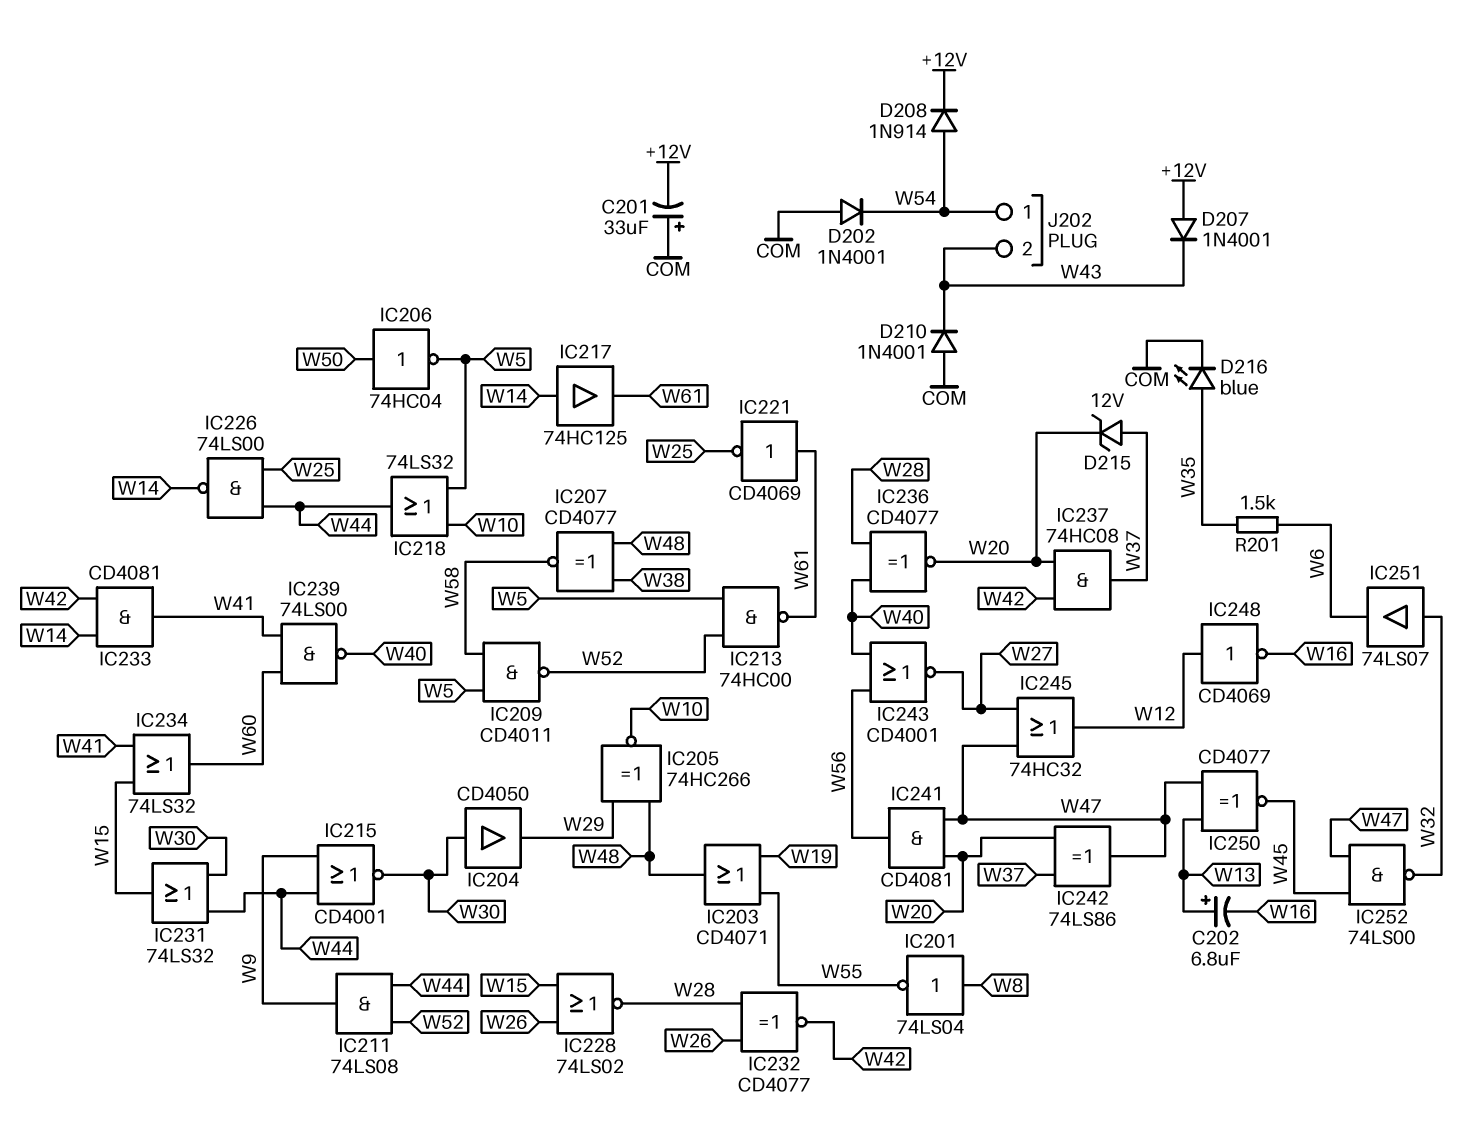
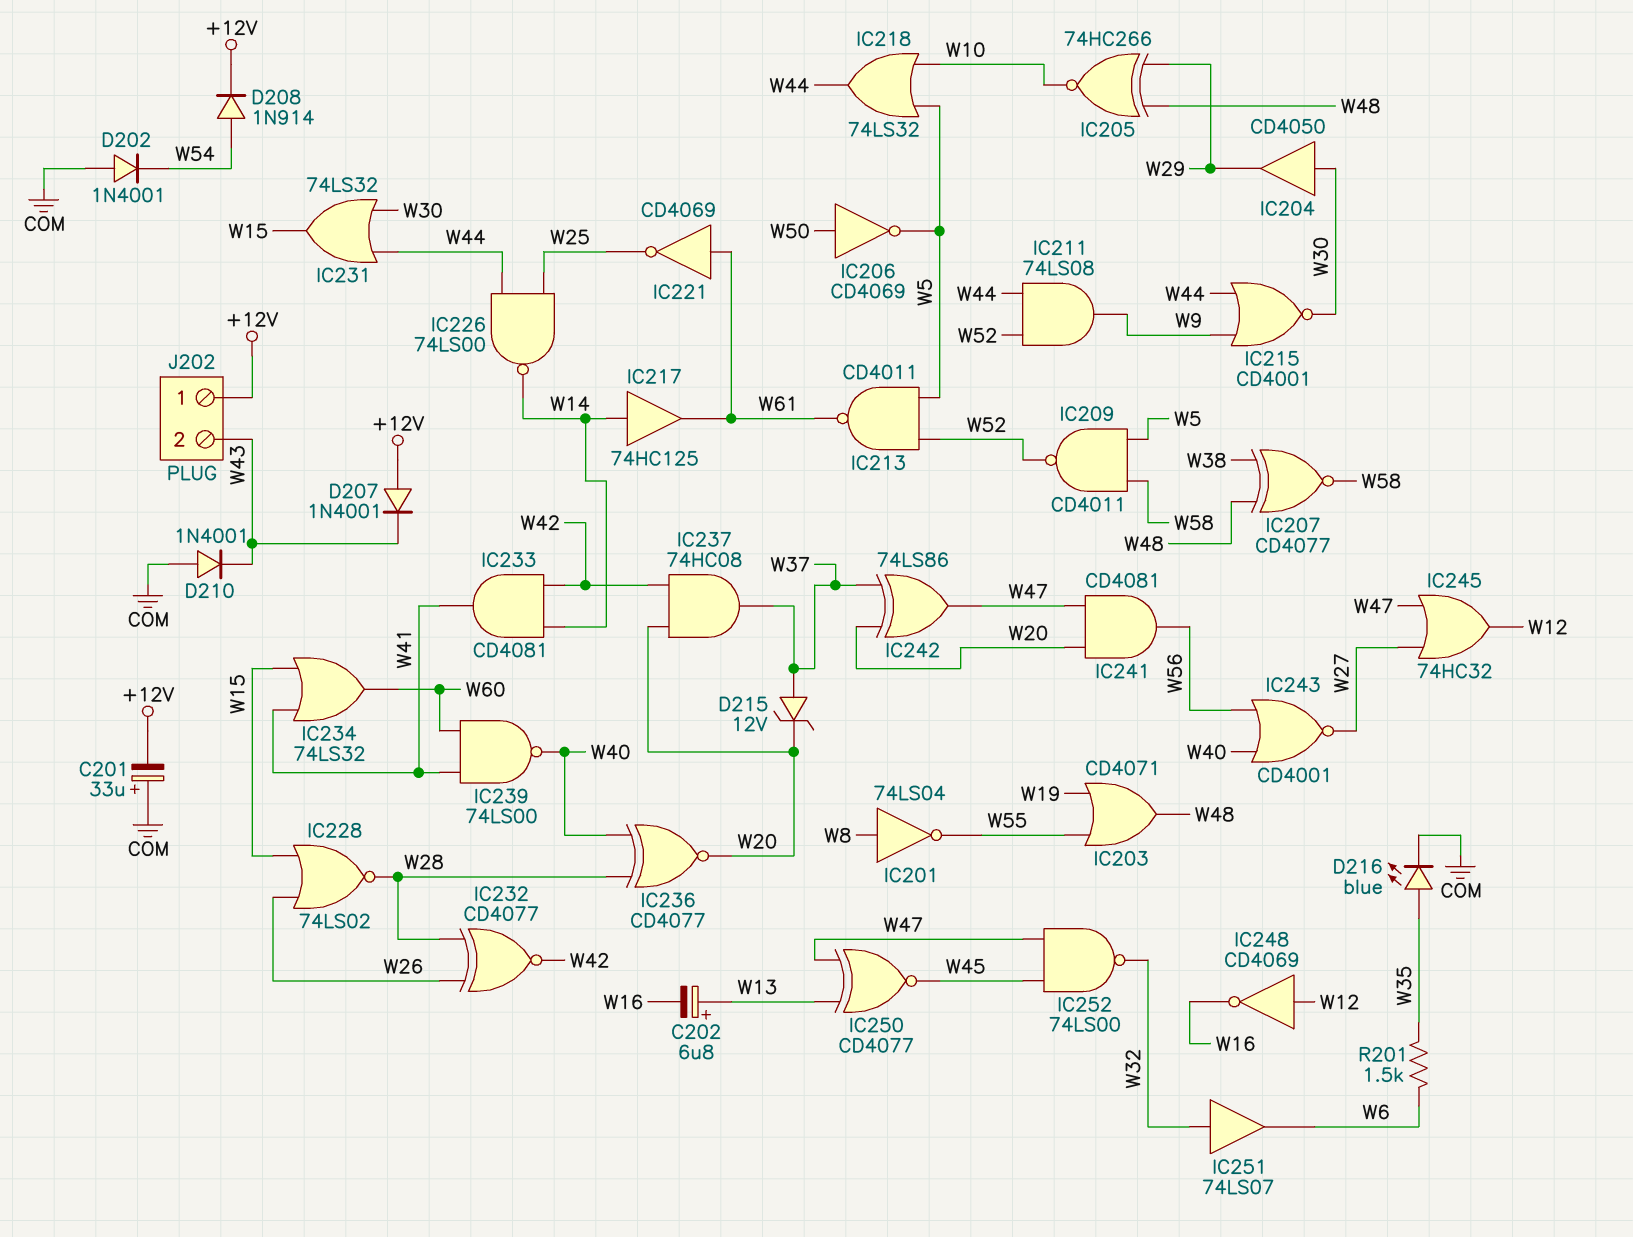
IC206: NOT 74HC04 (in W50, out W5) -> NOT CD4069 (in W50, out W5)
IC213: NAND 74HC00 (in W5, in W52, out W61) -> NAND CD4011 (in W5, in W52, out W61)
J202 pin 1: W54 -> +12V

